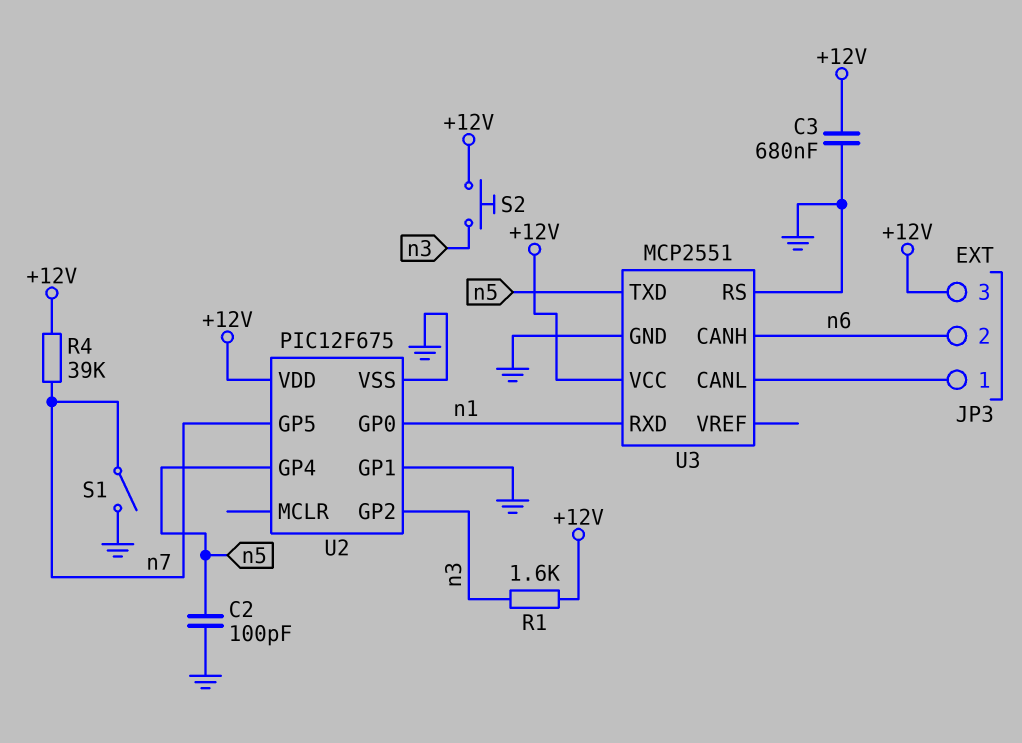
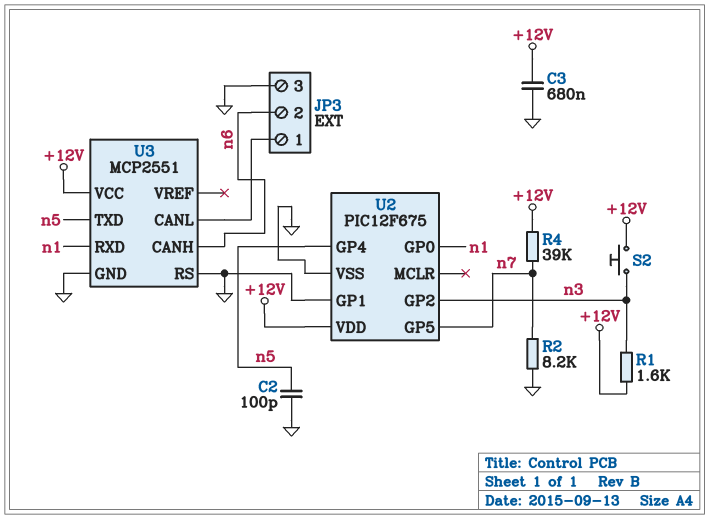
JP3 pin 3: +12V -> GND
R2: none -> 8.2k (GND, n7)
S1: switch (GND, n7) -> none

